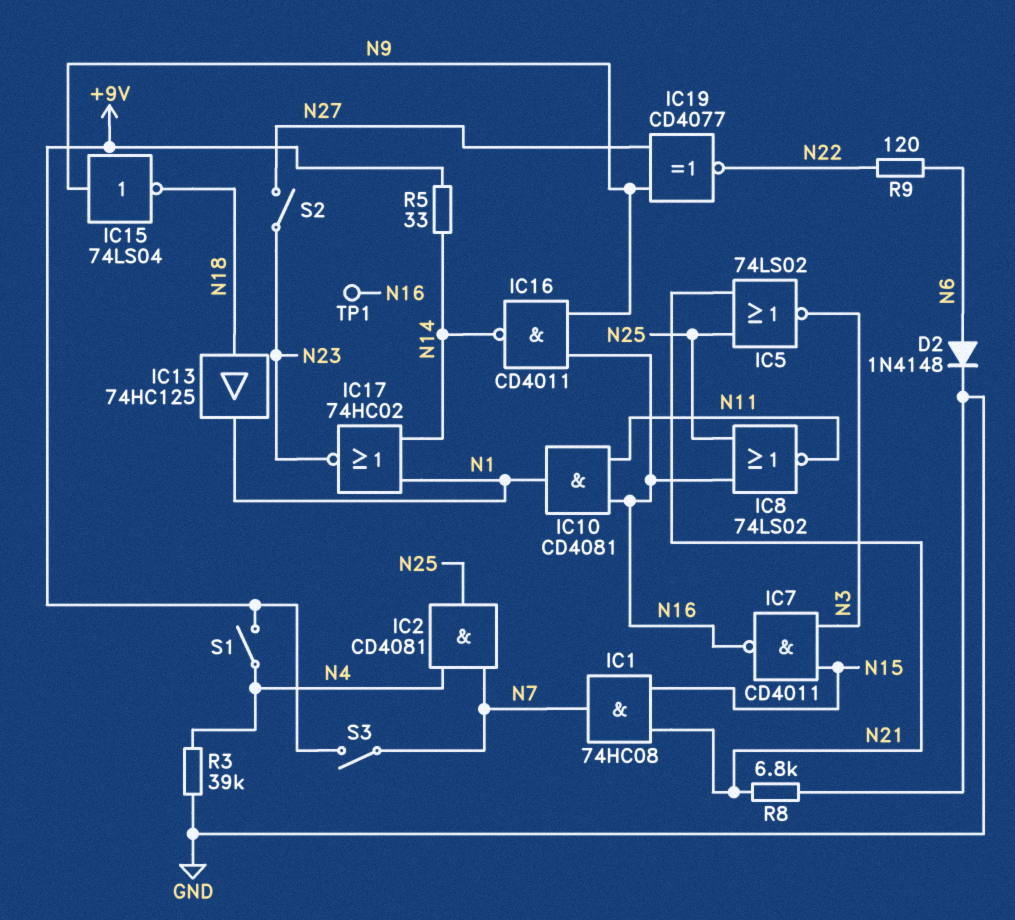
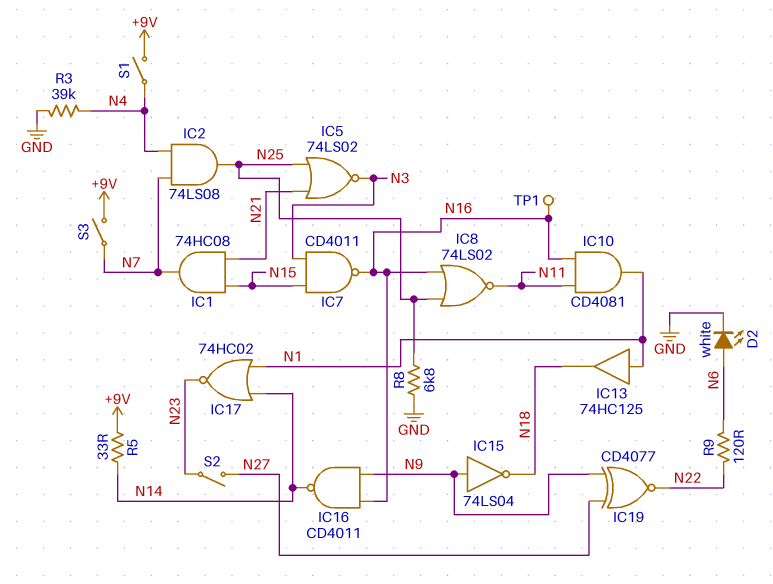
D2: diode 1N4148 (A N6, K GND) -> LED white (A N6, K GND)
IC2: AND CD4081 (in N4, in N7, out N25) -> AND 74LS08 (in N4, in N7, out N25)
IC13: buffer 74HC125 (in N18, out N1) -> buffer 74HC125 (in N1, out N18)
R8: 6.8k (GND, N21) -> 6.8k (GND, N25)

